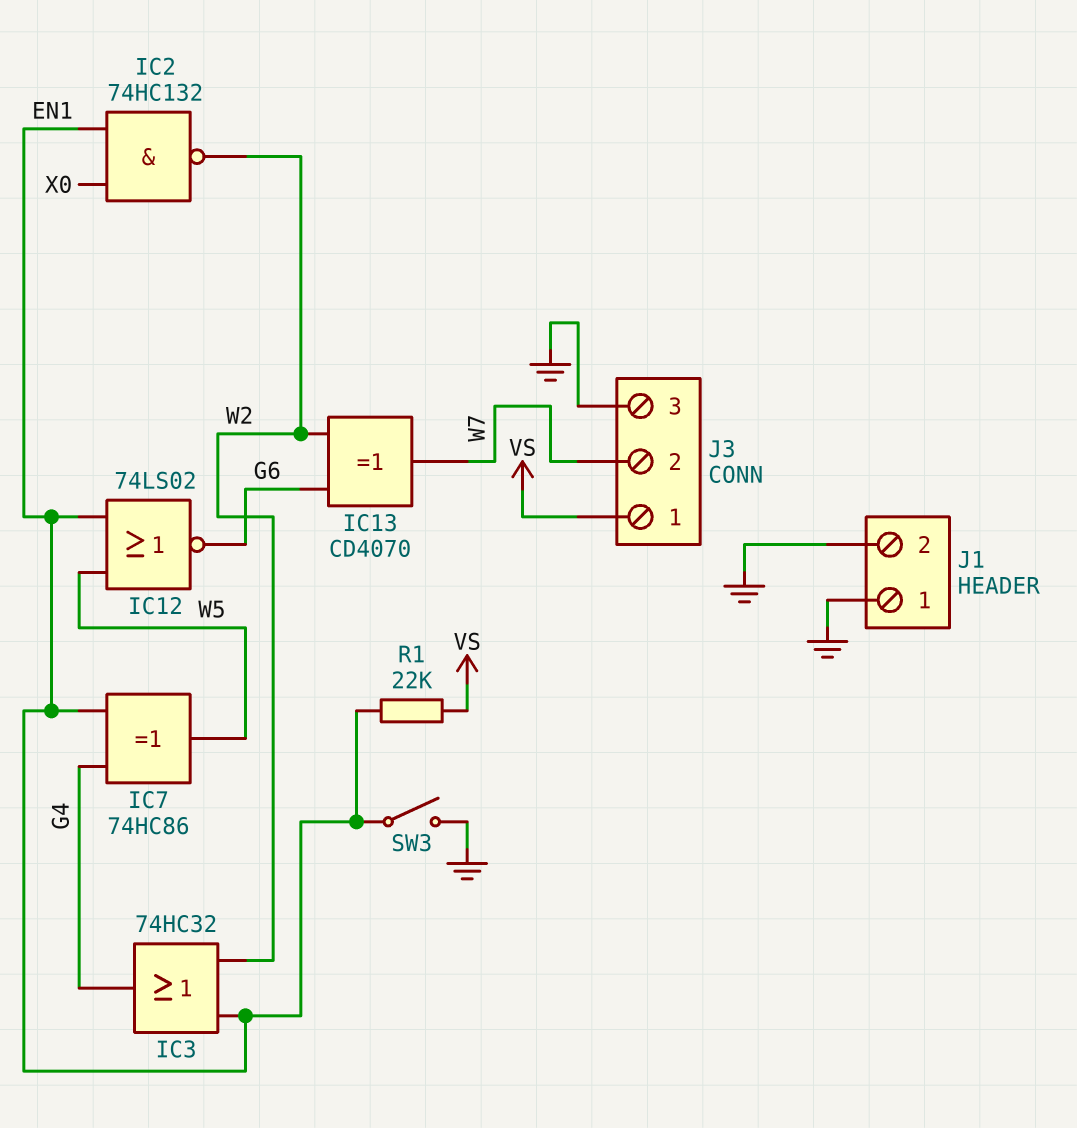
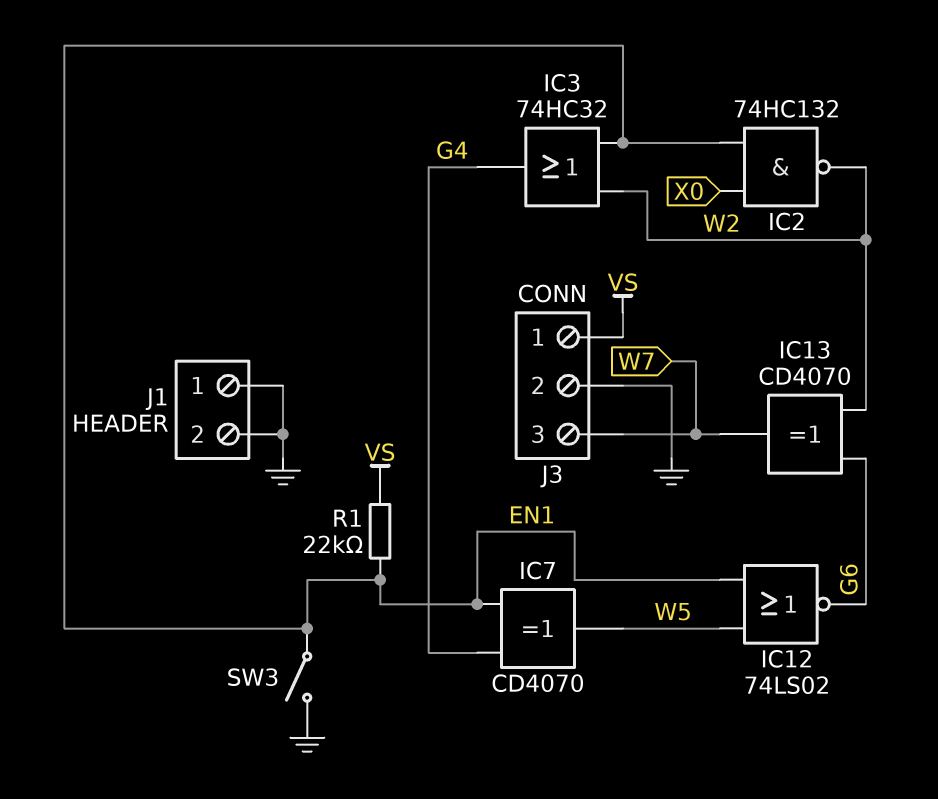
IC7: XOR 74HC86 (in EN1, in G4, out W5) -> XOR CD4070 (in EN1, in G4, out W5)
J3 pin 2: W7 -> GND
J3 pin 3: GND -> W7

